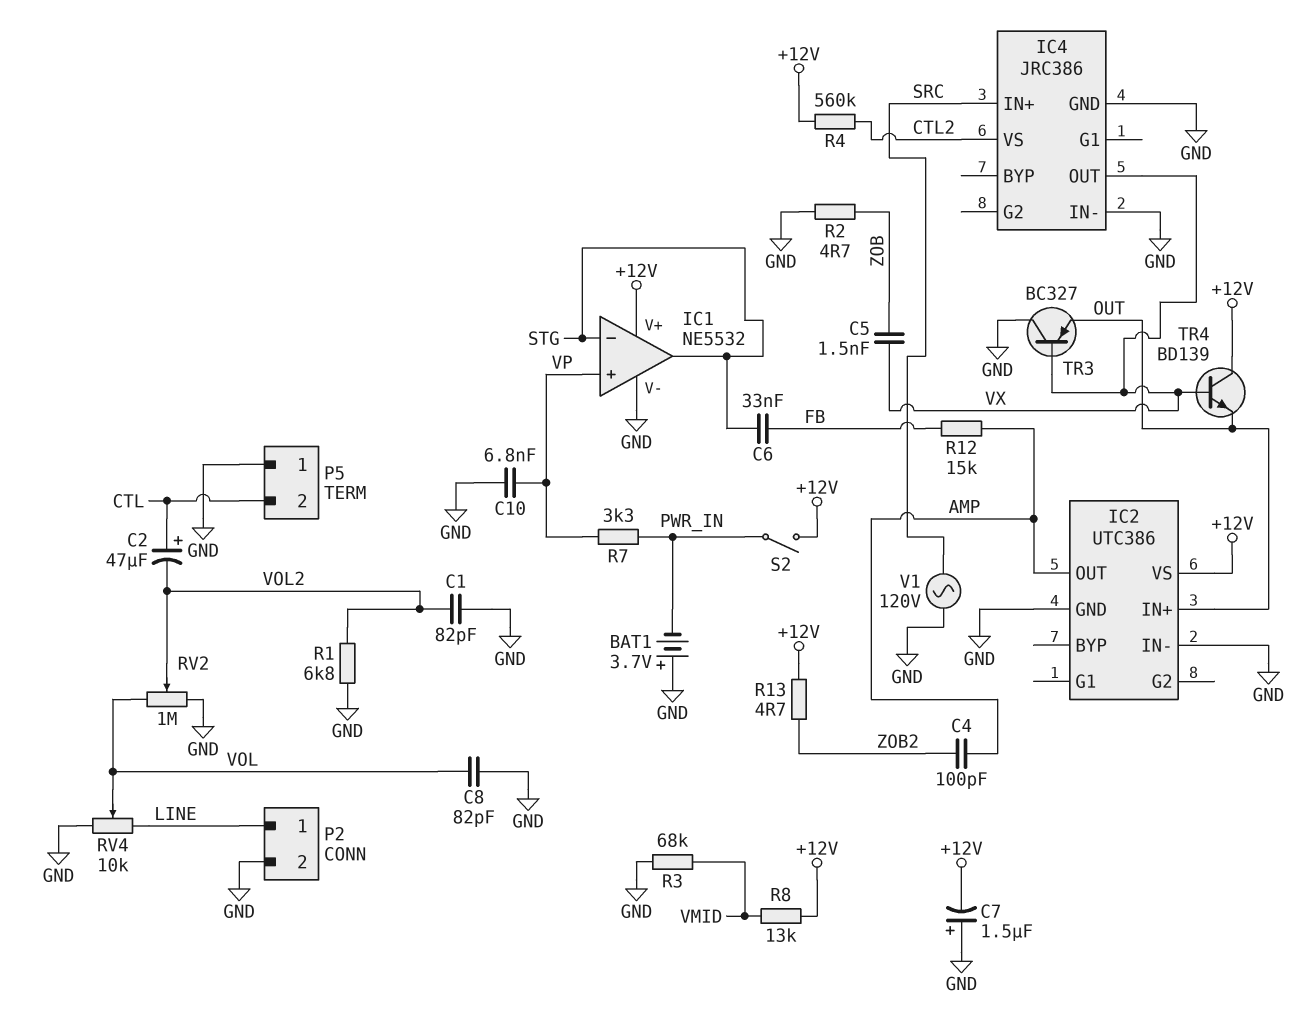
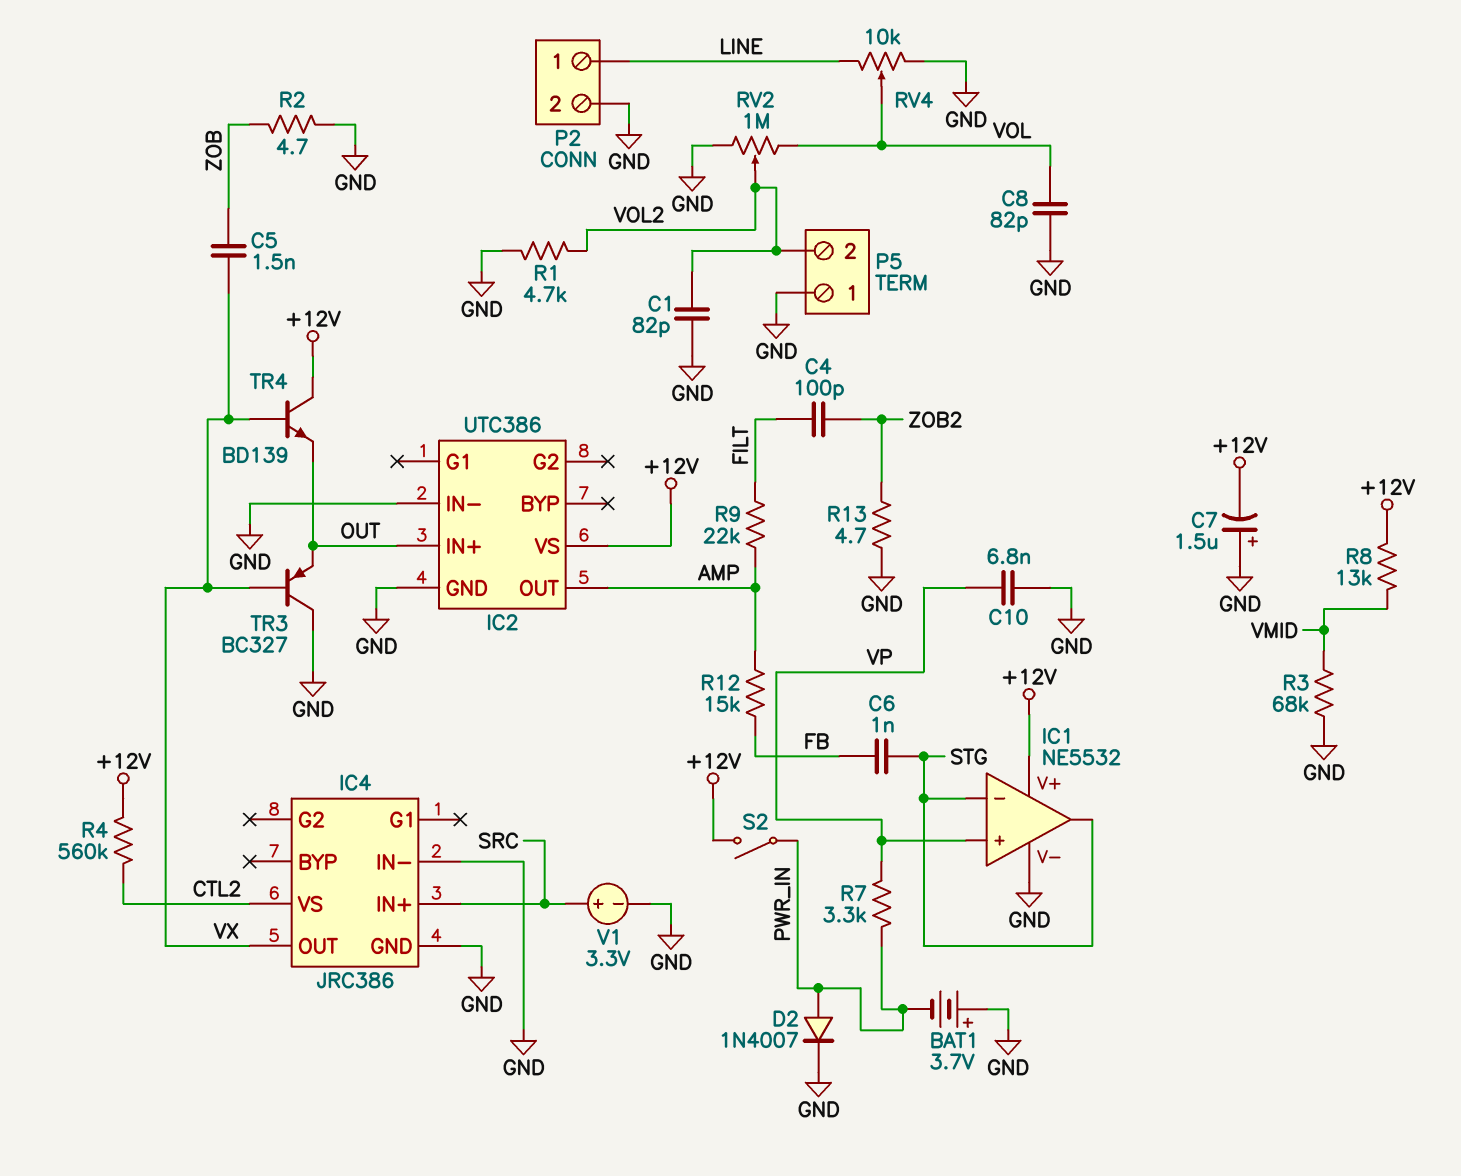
C2: 47uF (plus CTL, minus VOL2) -> none
C4: 100pF (AMP, ZOB2) -> 100pF (FILT, ZOB2)
C6: 33nF (FB, STG) -> 1nF (FB, STG)
D2: none -> diode 1N4007 (A PWR_IN, K GND)
P5 pin 2: CTL -> VOL2
R1: 6.8k (GND, VOL2) -> 4.7k (GND, VOL2)
R9: none -> 22k (AMP, FILT)
R13: 4.7 (+12V, ZOB2) -> 4.7 (GND, ZOB2)
V1: AC 120V (GND, SRC) -> 3.3V (plus SRC, minus GND)

